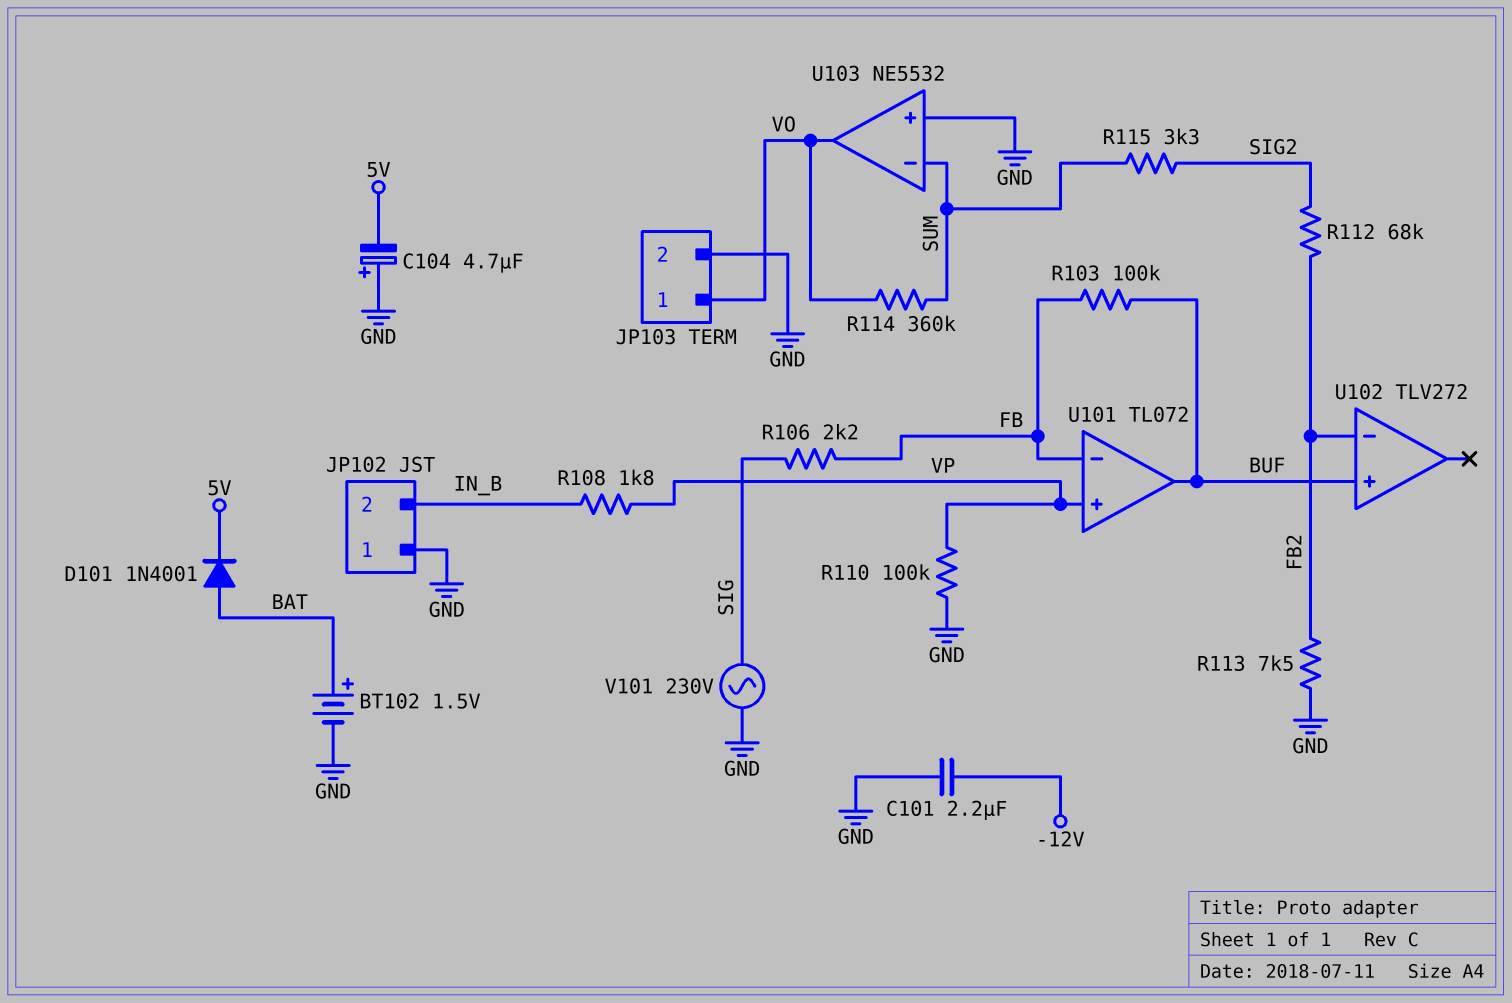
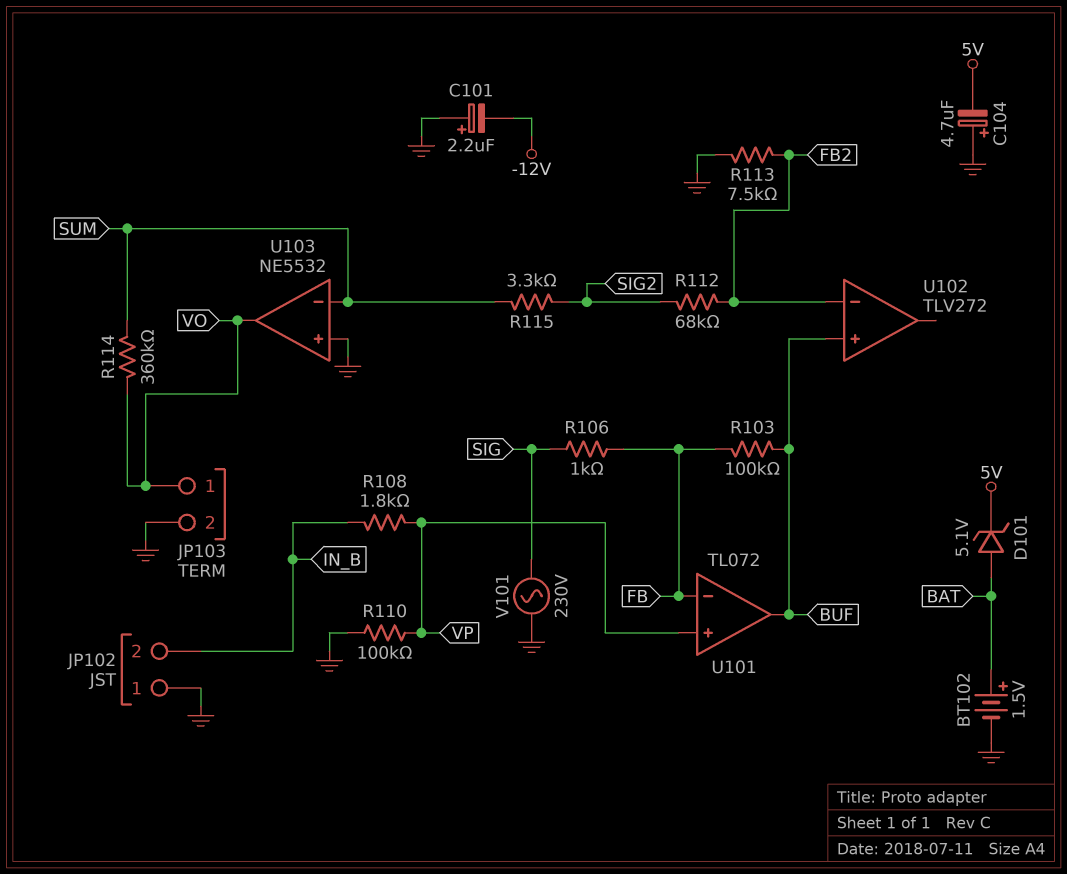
C101: 2.2uF (-12V, GND) -> 2.2uF (plus GND, minus -12V)
D101: diode 1N4001 (A BAT, K 5V) -> zener 5.1V (A BAT, K 5V)
R106: 2.2k (FB, SIG) -> 1k (FB, SIG)

